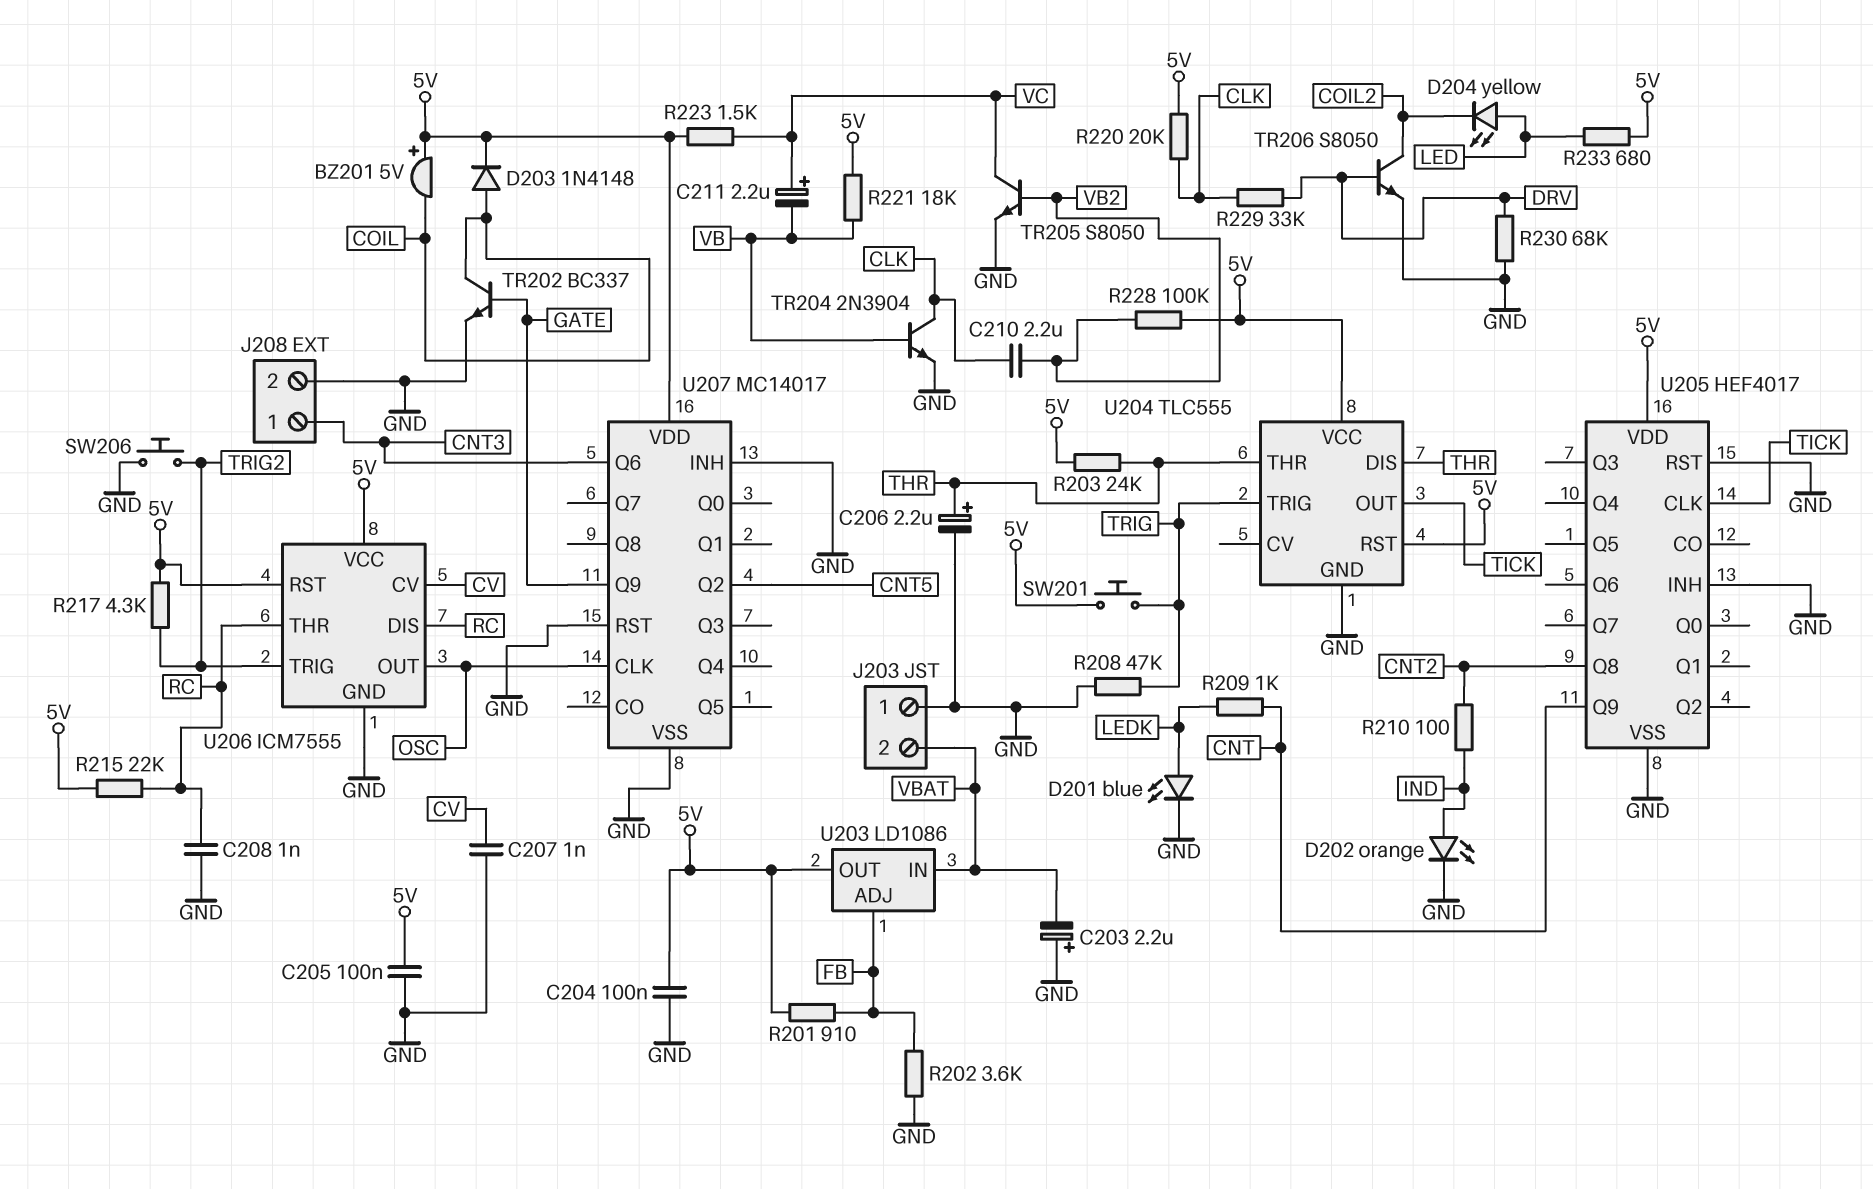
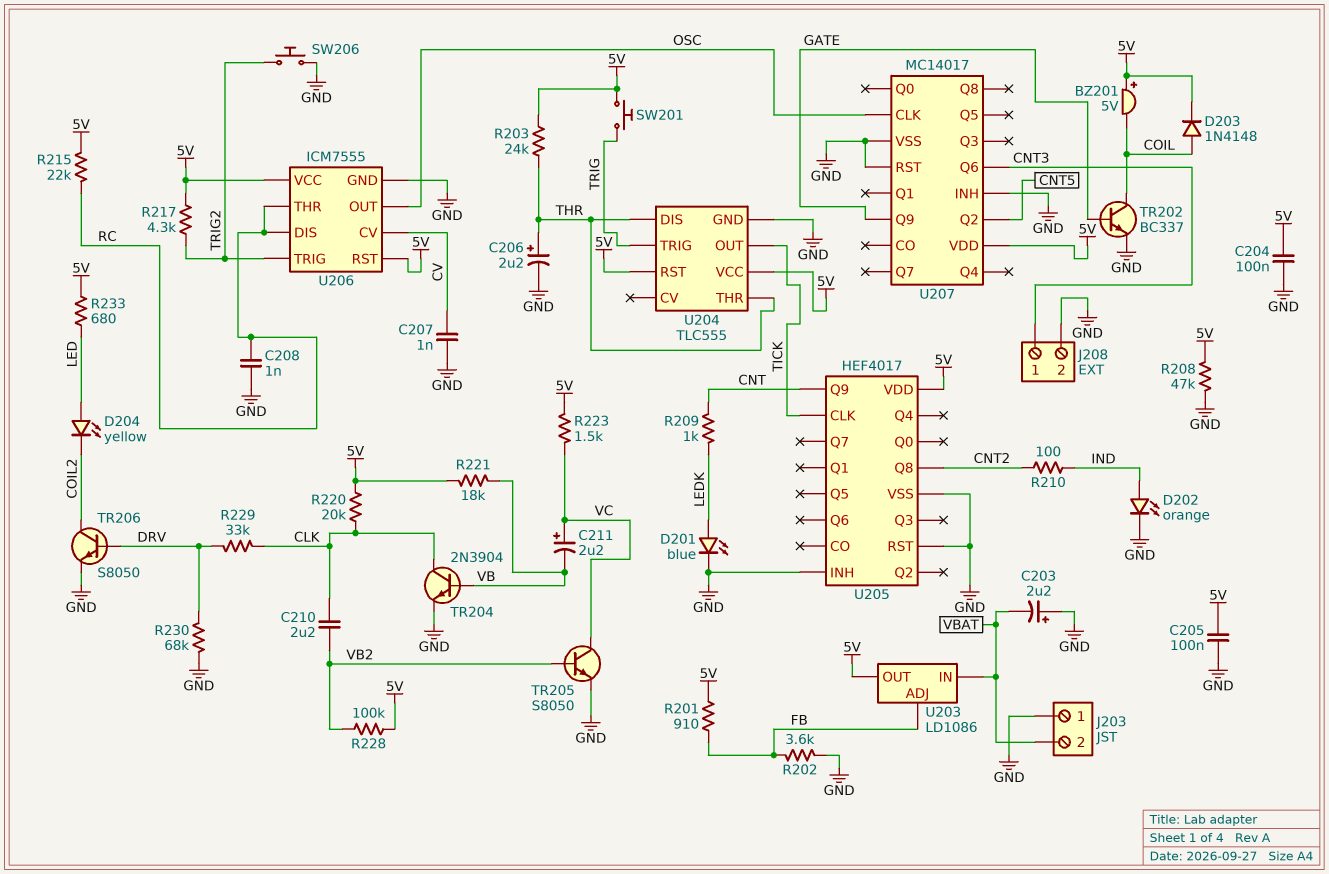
R208: 47k (GND, TRIG) -> 47k (5V, GND)

